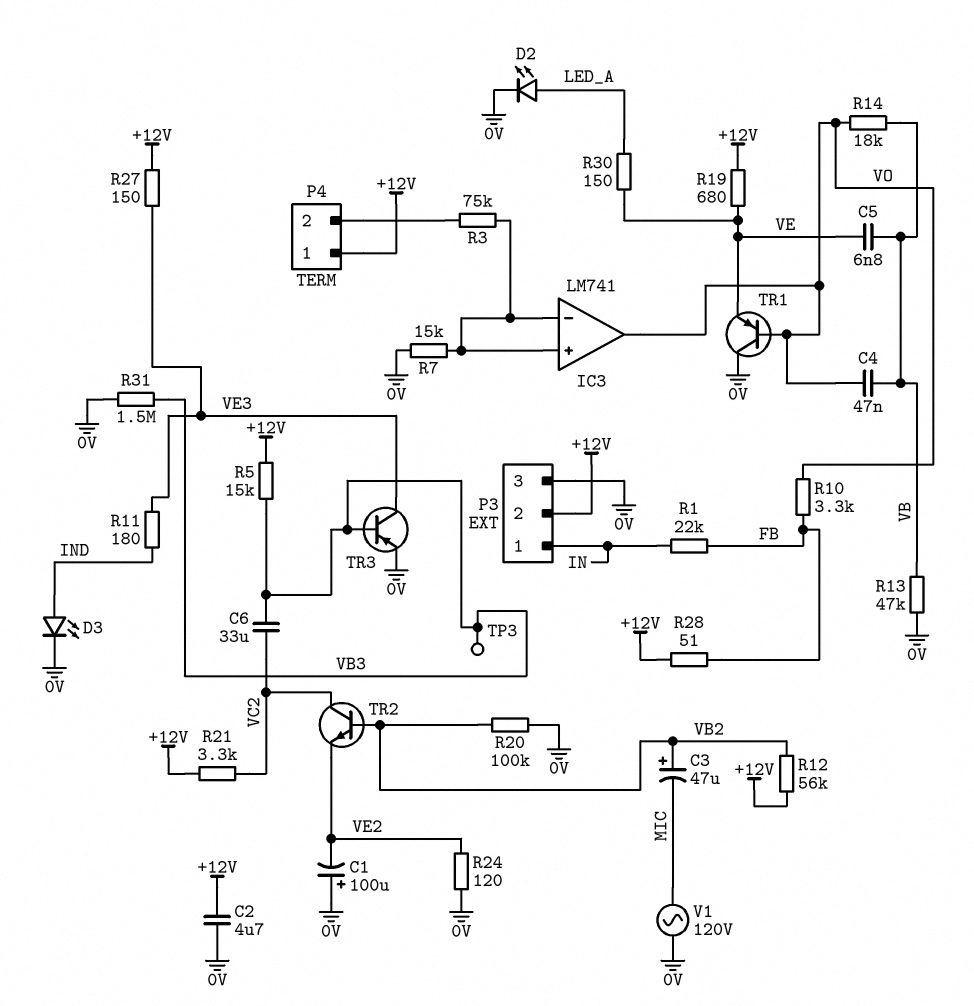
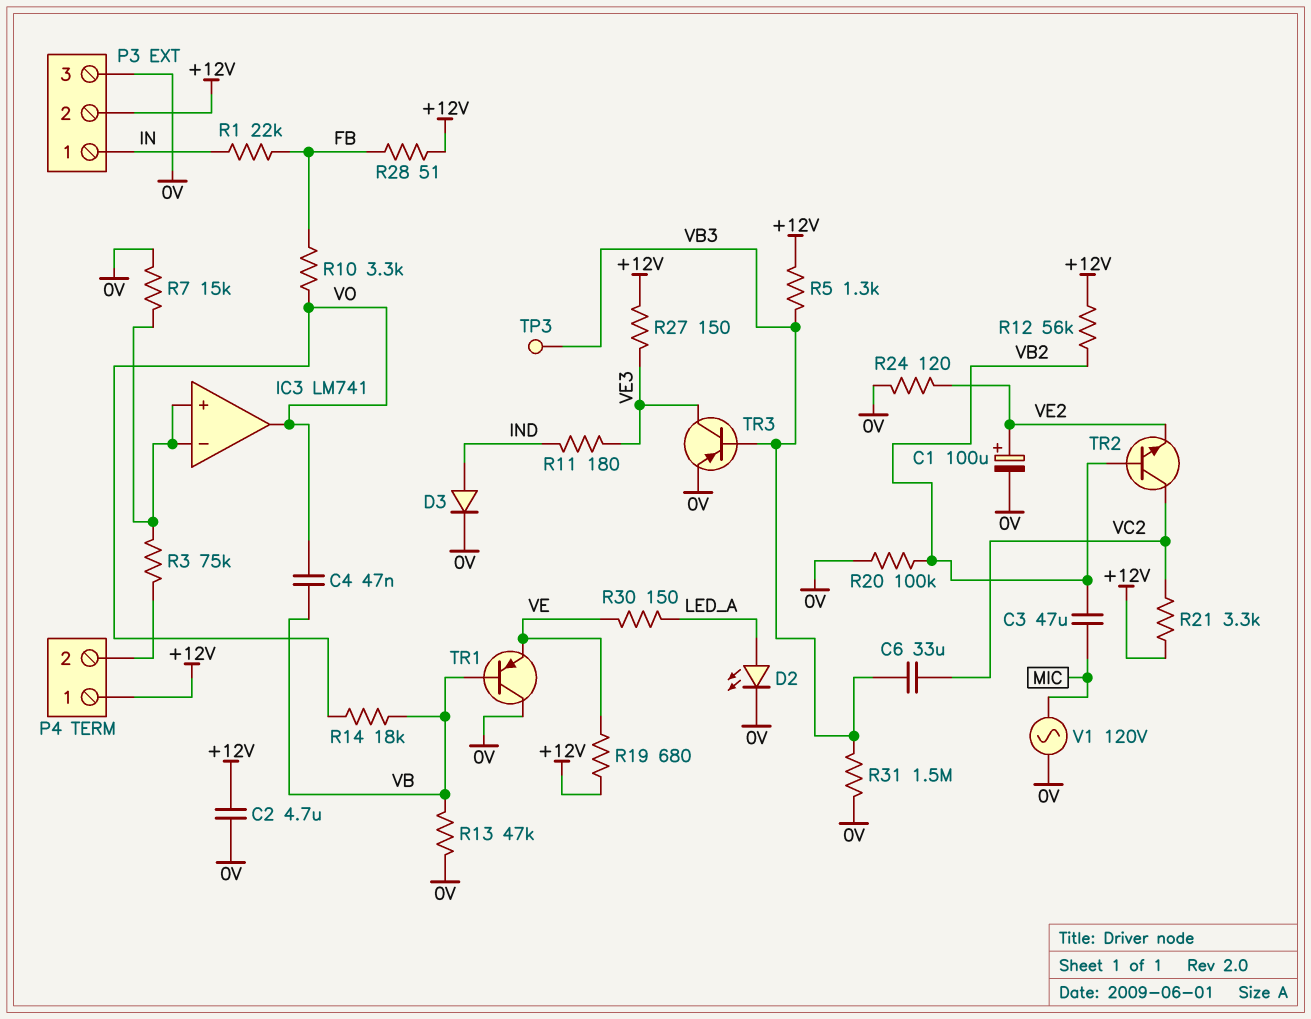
C1: 100uF (plus 0V, minus VE2) -> 100uF (plus VE2, minus 0V)
C3: 47uF (plus VB2, minus MIC) -> 47uF (MIC, VB2)
C5: 6.8nF (VB, VE) -> none
D3: LED (A IND, K 0V) -> diode (A IND, K 0V)
R5: 15k (+12V, VB3) -> 1.3k (+12V, VB3)
TR1: PNP (B VO, C 0V, E VE) -> PNP (B VB, C 0V, E VE)

